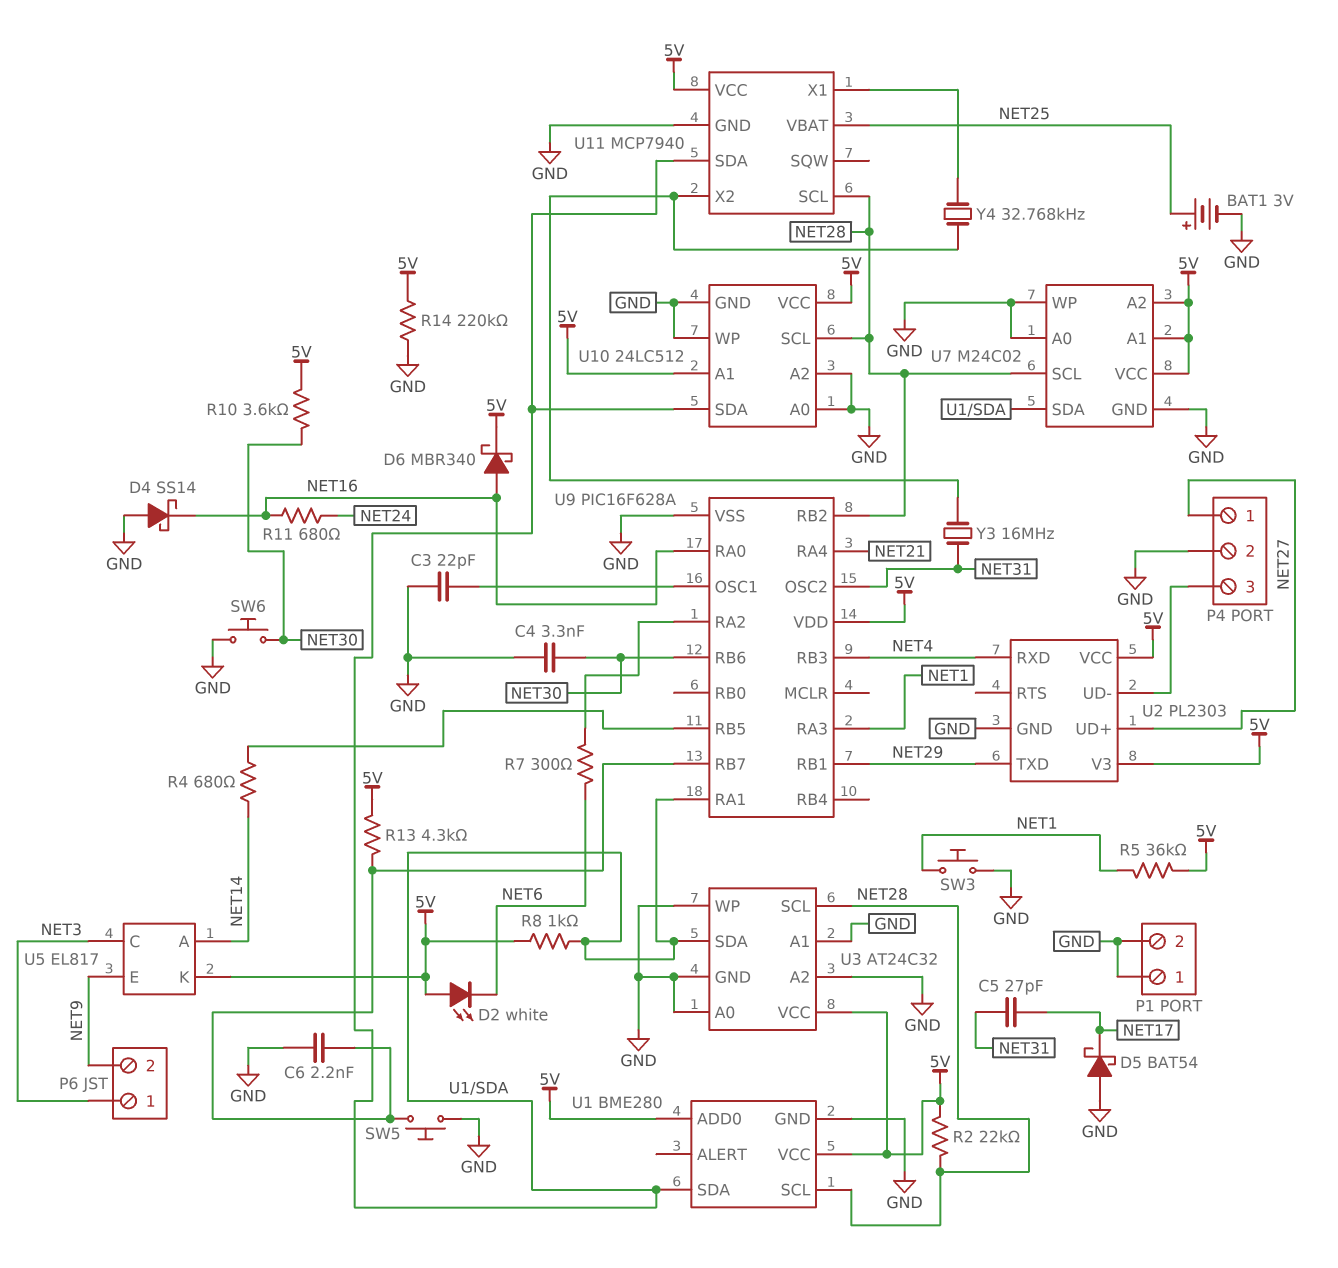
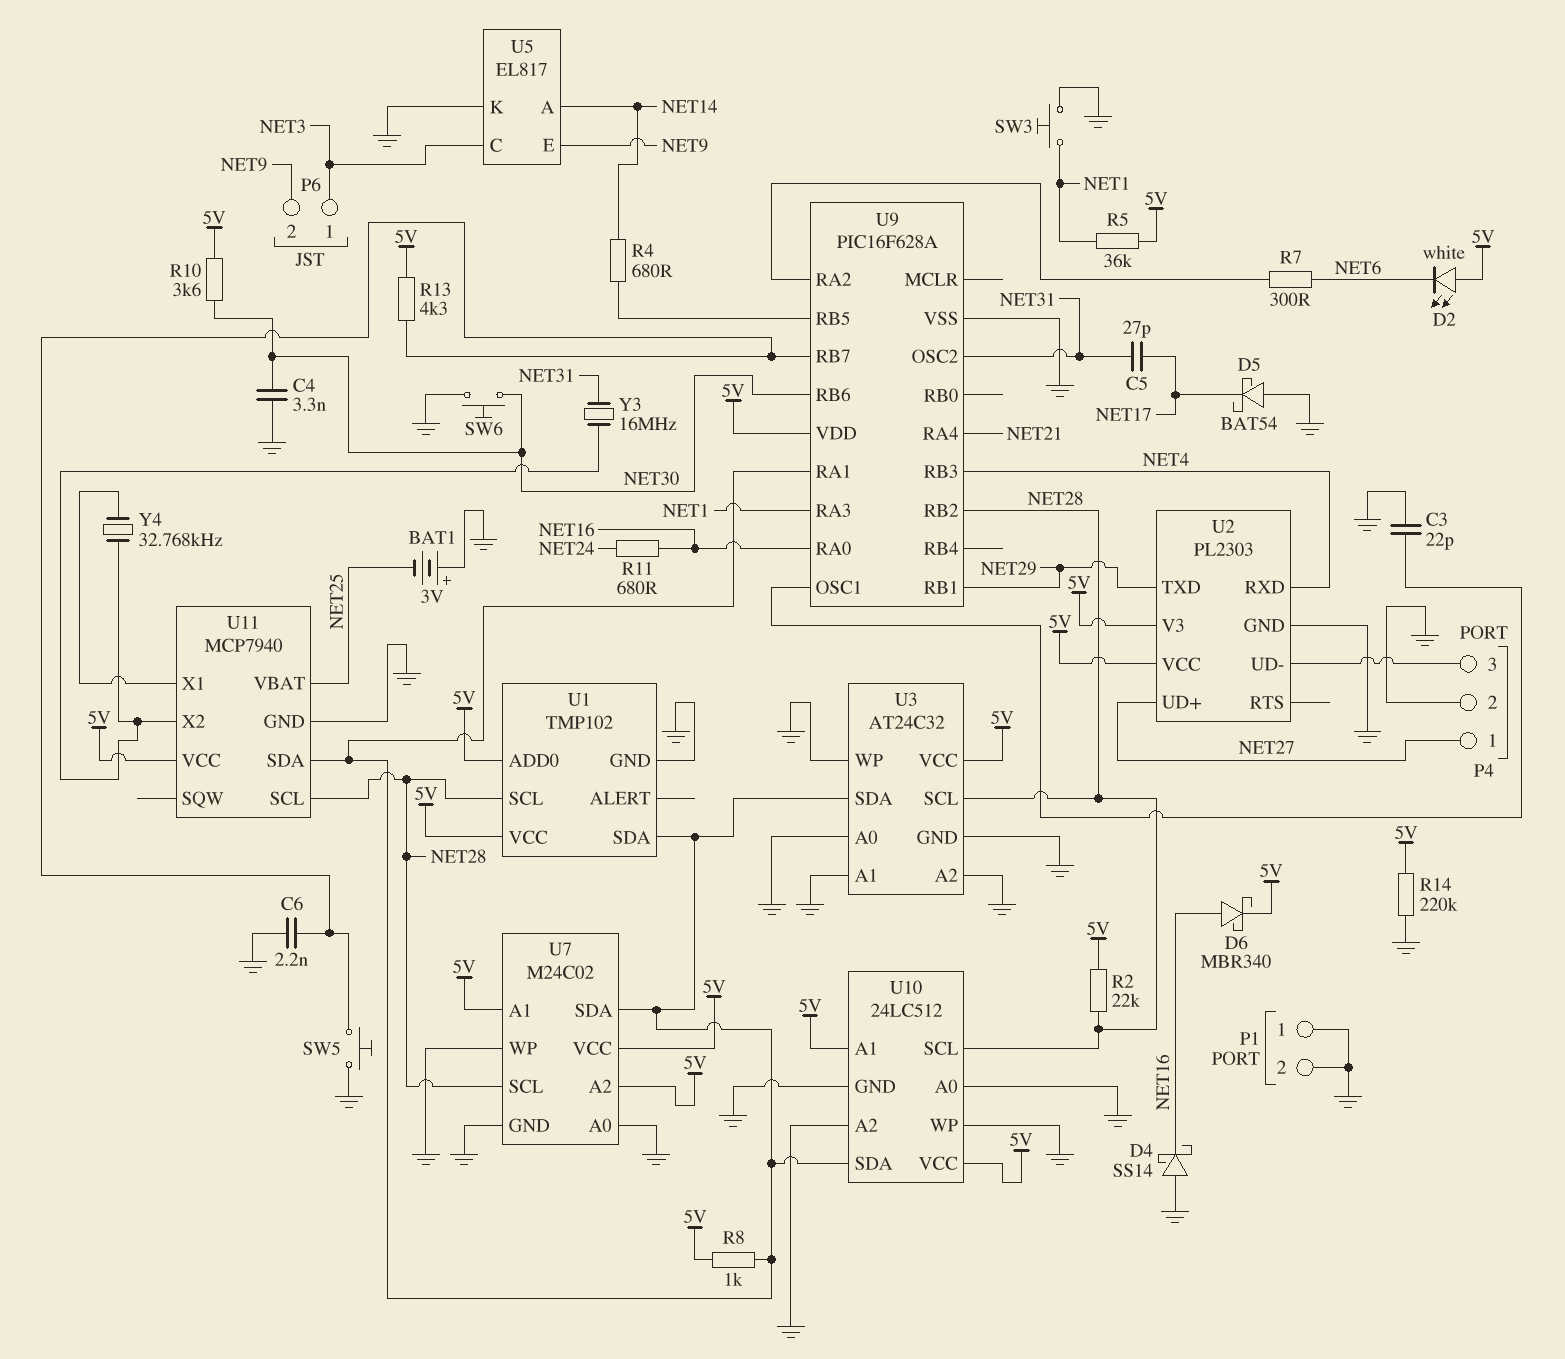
BAT1: 3V (plus NET25, minus GND) -> 3V (plus GND, minus NET25)
U1: BME280 -> TMP102
U5 pin K: 5V -> GND

